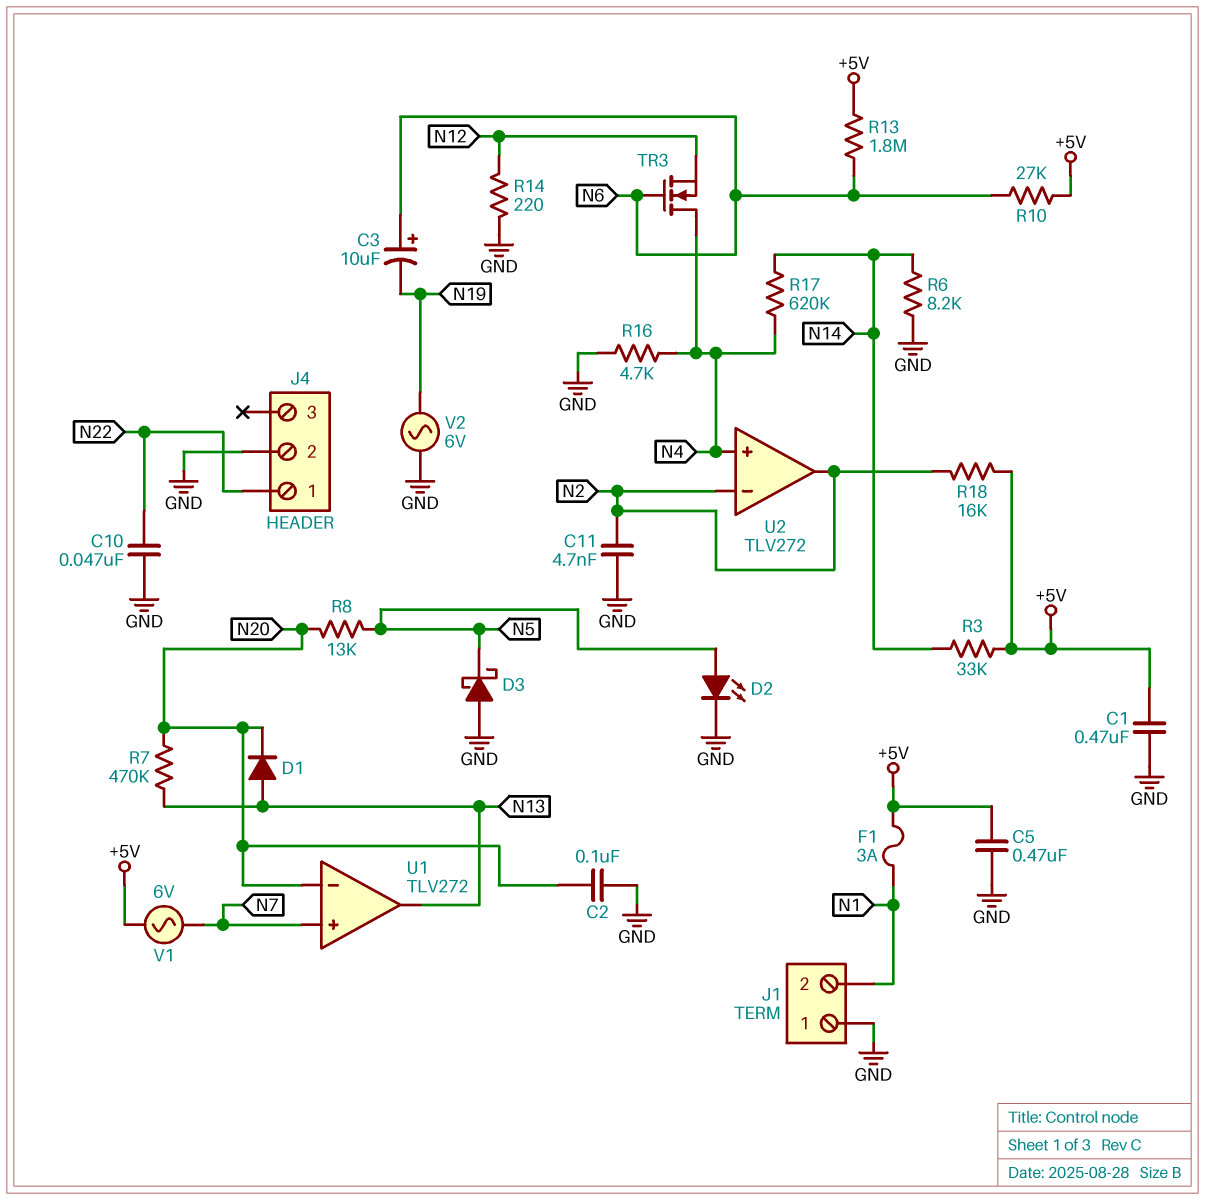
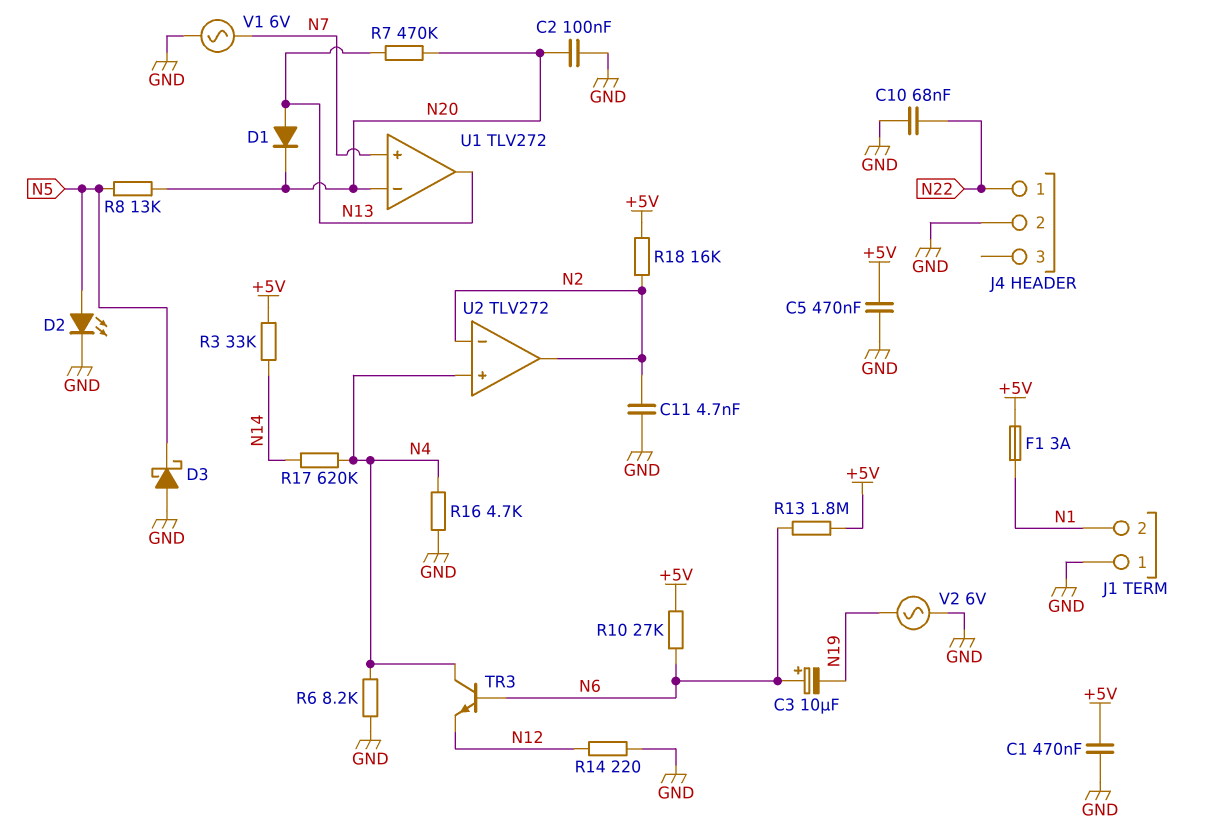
C10: 47nF (GND, N22) -> 68nF (GND, N22)
R6: 8.2k (GND, N14) -> 8.2k (GND, N4)
TR3: NMOS (G N6, D N4, S N12) -> NPN (B N6, C N4, E N12)
V1: AC 6V (+5V, N7) -> AC 6V (GND, N7)

